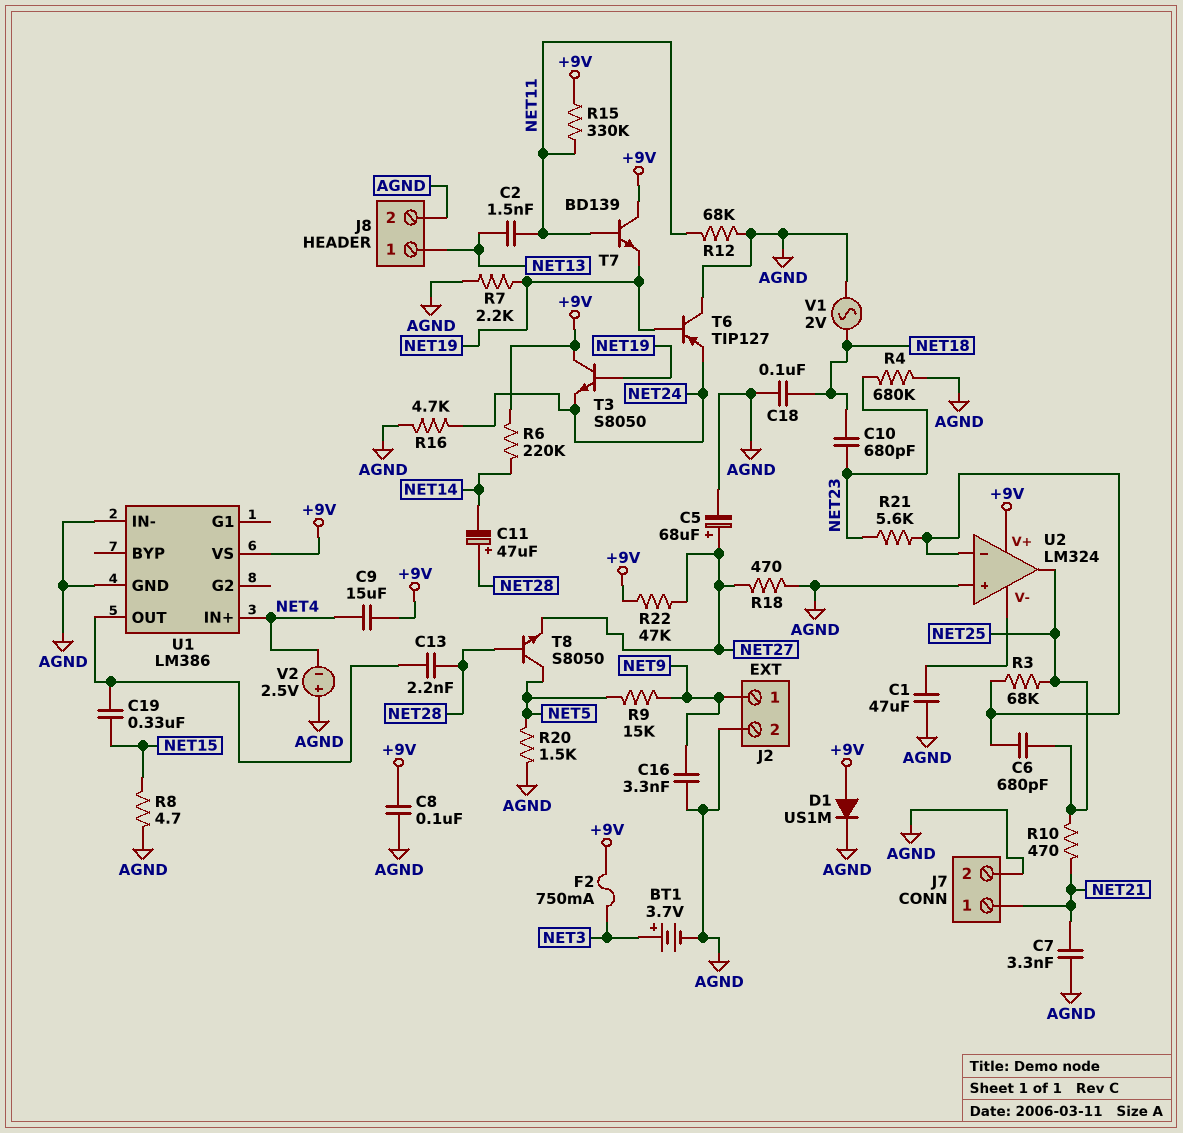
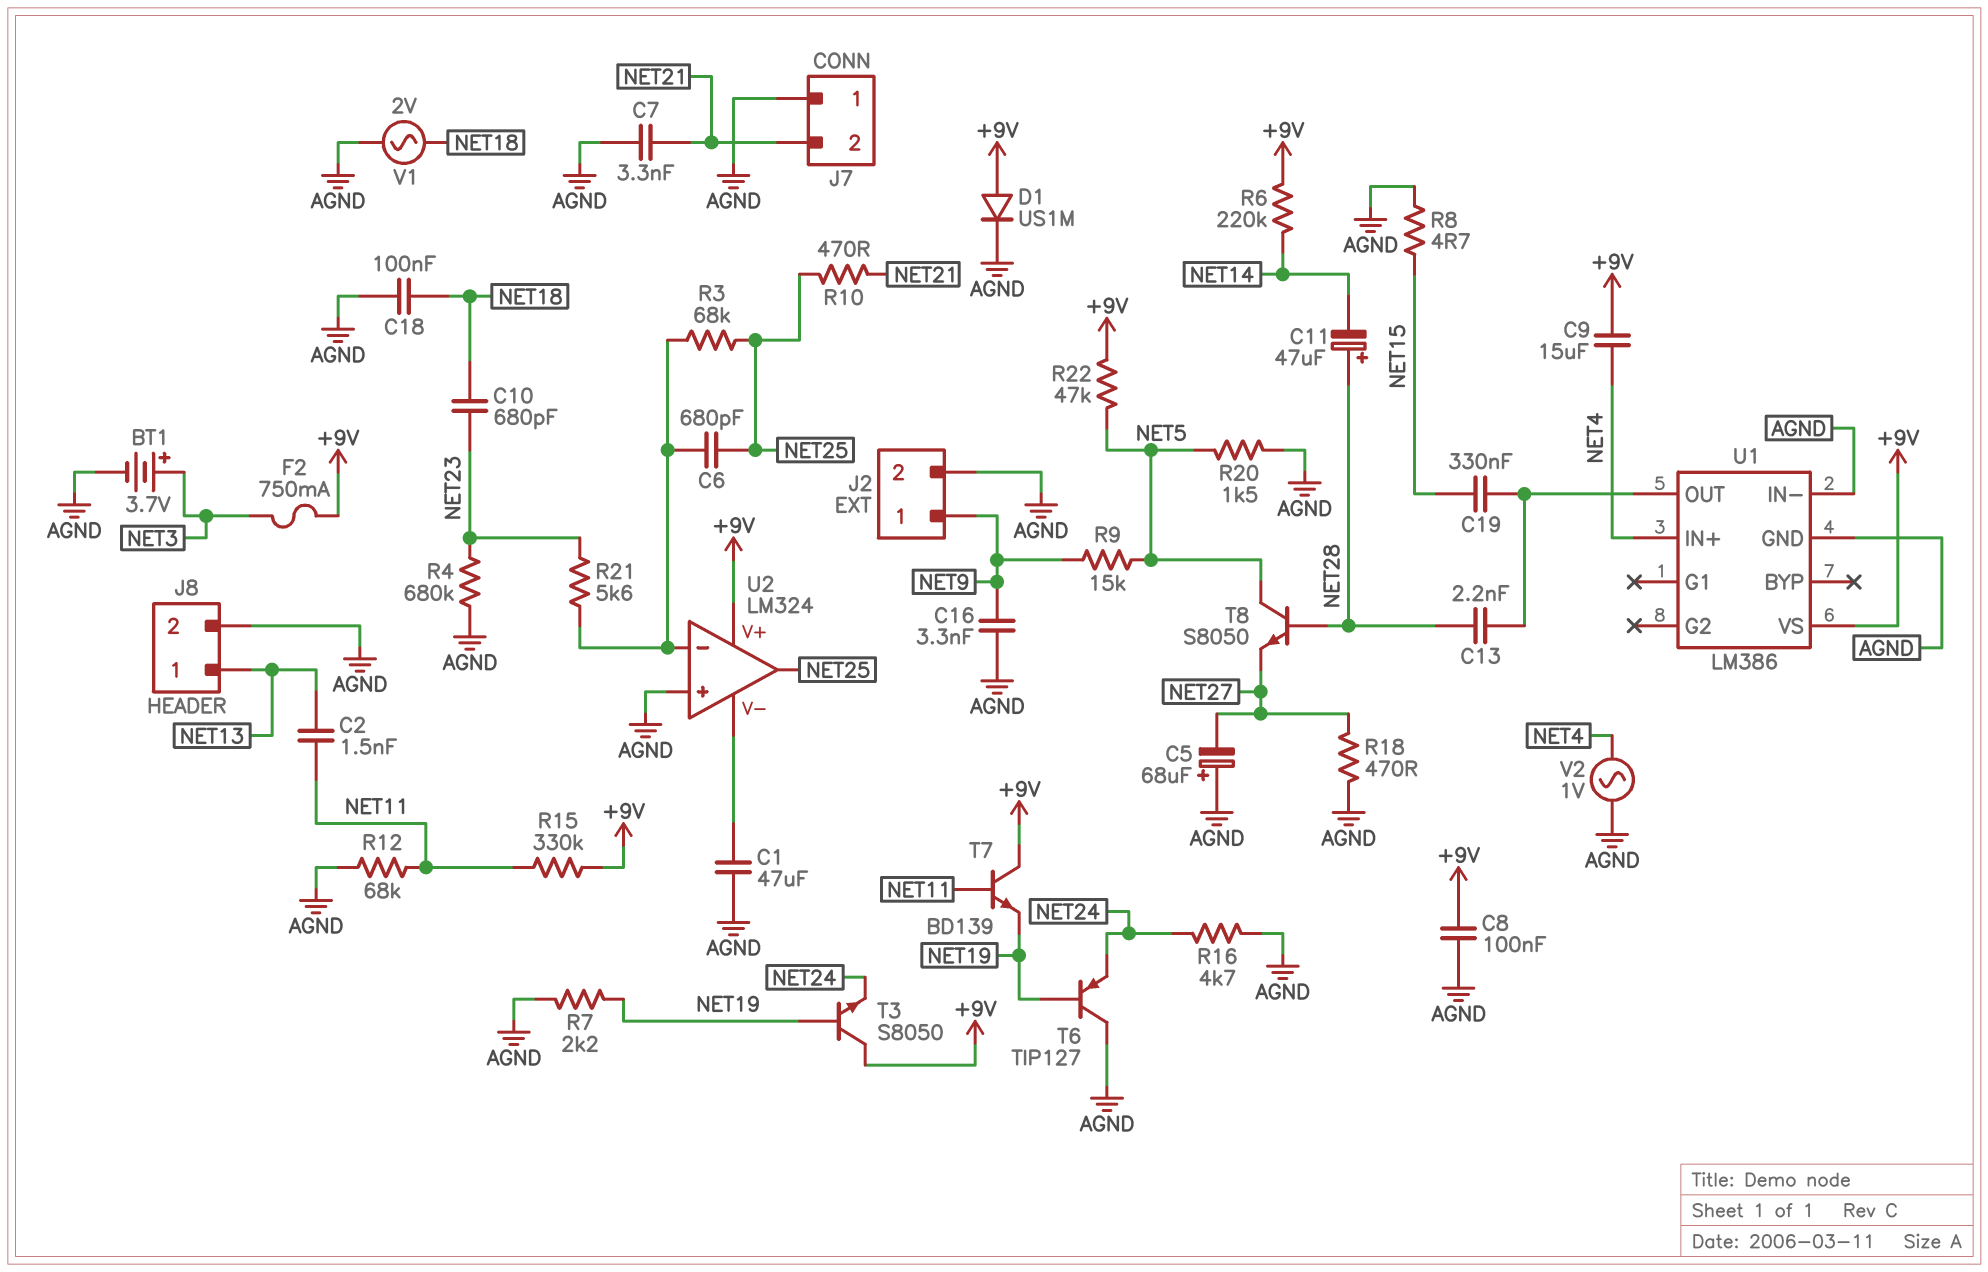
C5: 68uF (plus NET27, minus AGND) -> 68uF (plus AGND, minus NET27)
J7 pin 1: NET21 -> AGND
J7 pin 2: AGND -> NET21
R22: 47k (+9V, NET27) -> 47k (+9V, NET5)
V2: 2.5V (plus AGND, minus NET4) -> AC 1V (AGND, NET4)

